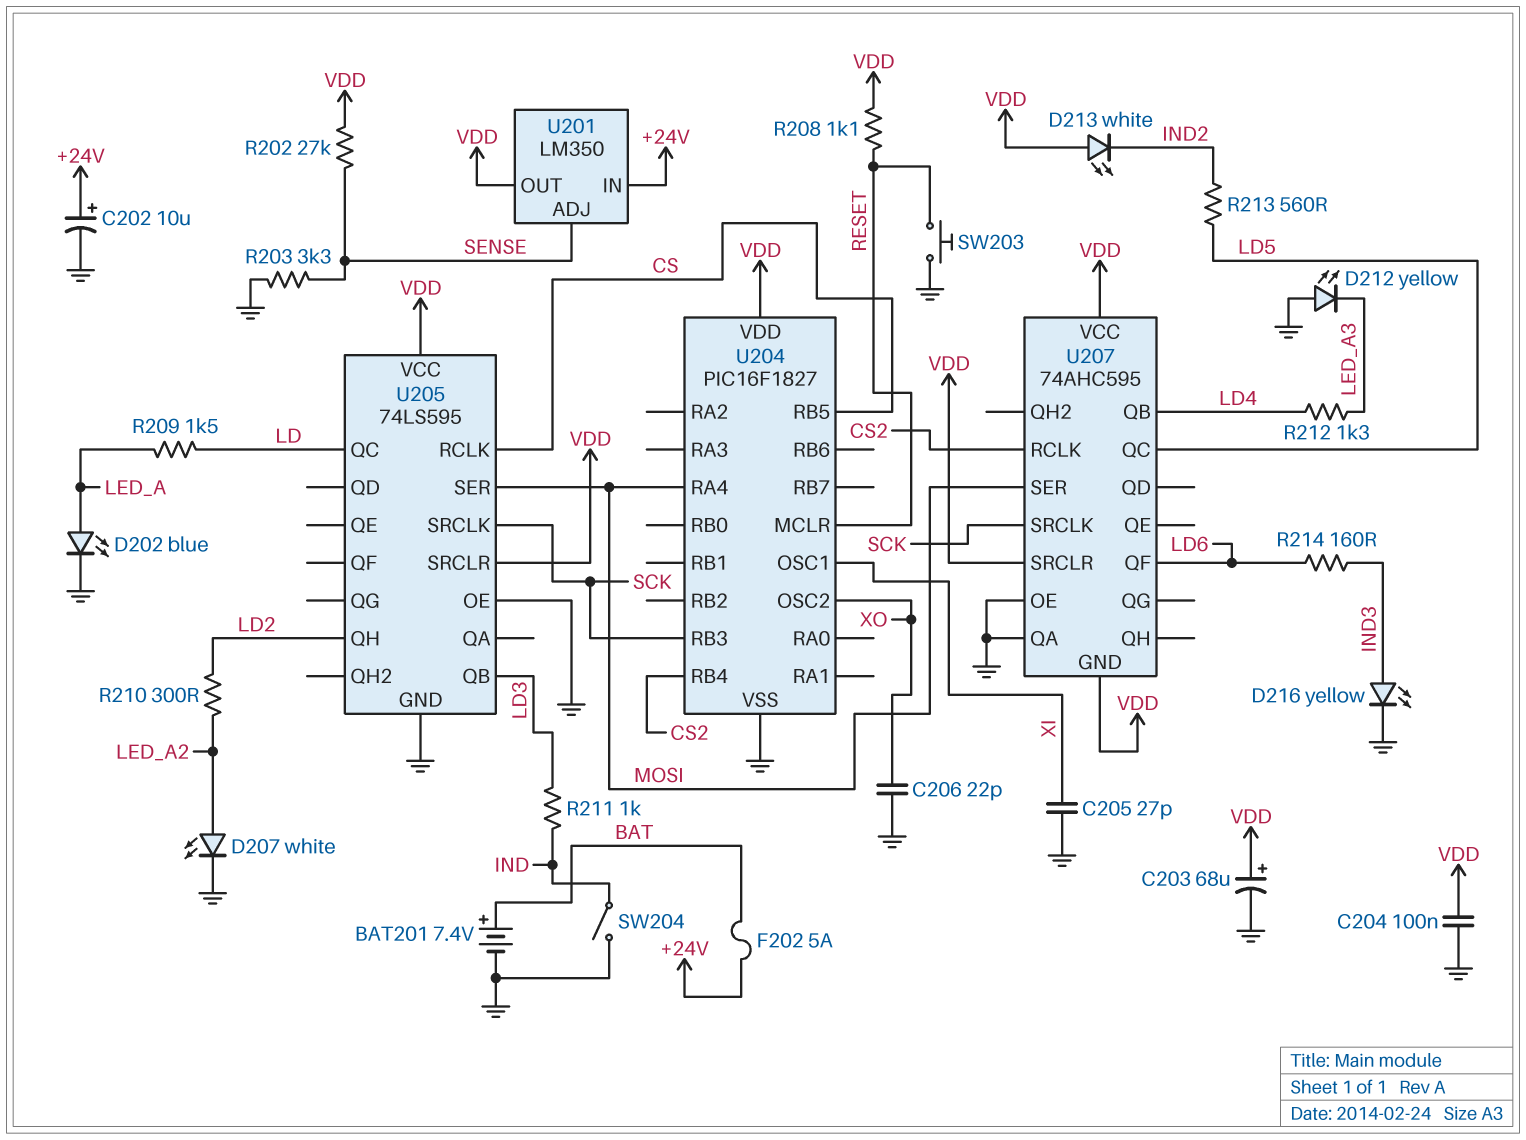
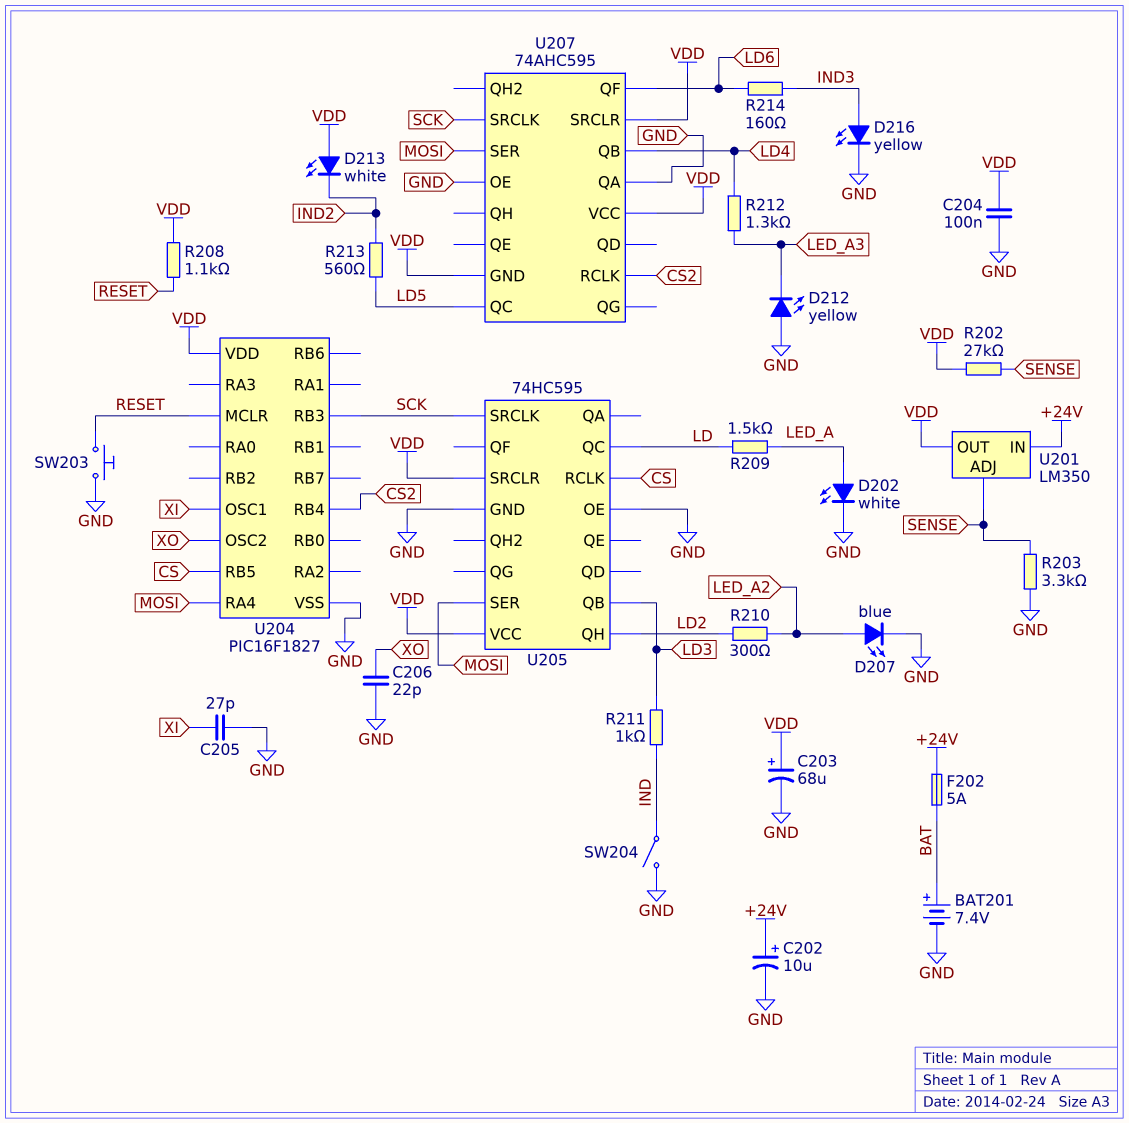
D202: LED blue (A LED_A, K GND) -> LED white (A LED_A, K GND)
D207: LED white (A LED_A2, K GND) -> LED blue (A LED_A2, K GND)
U205: 74LS595 -> 74HC595

